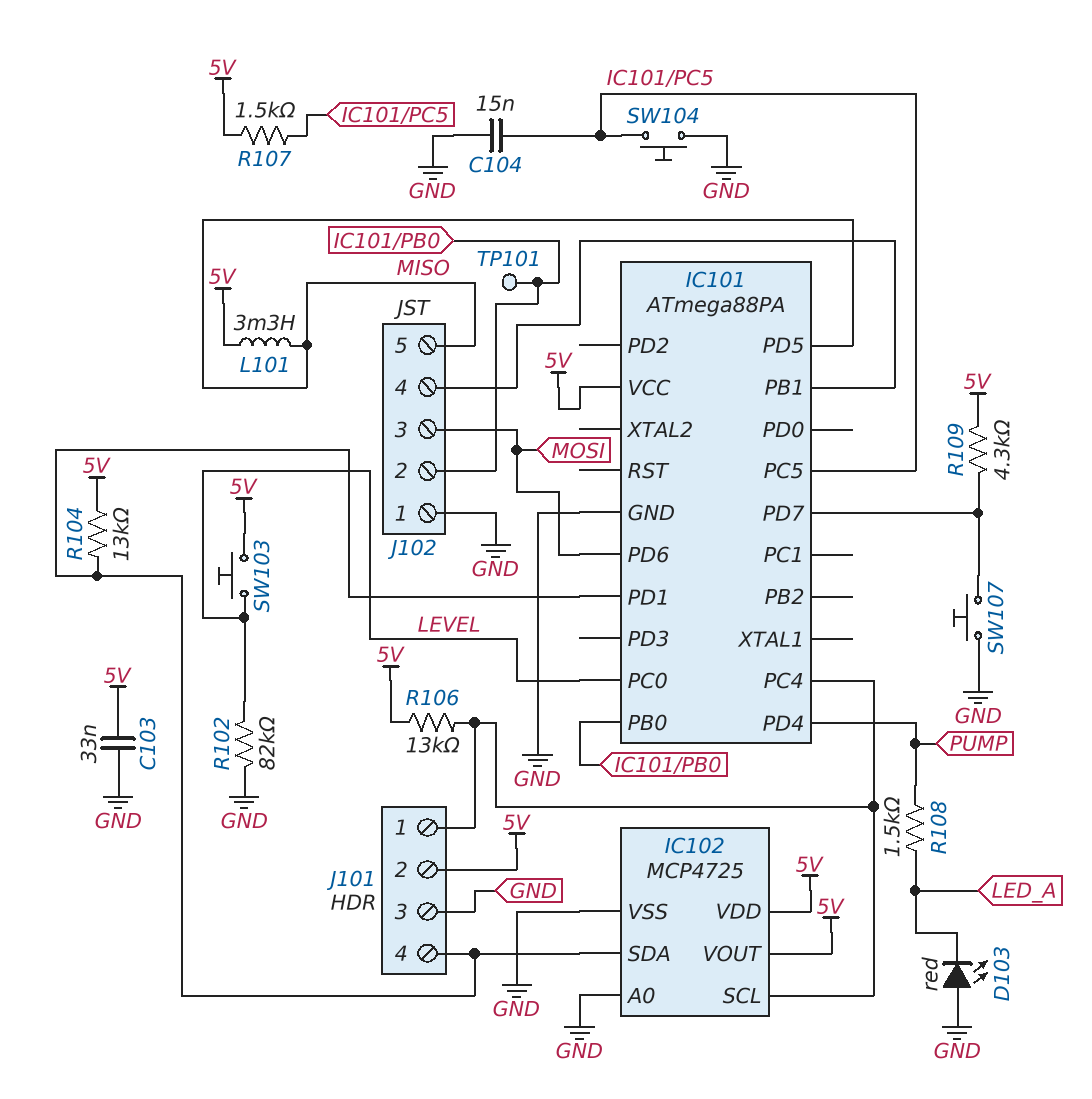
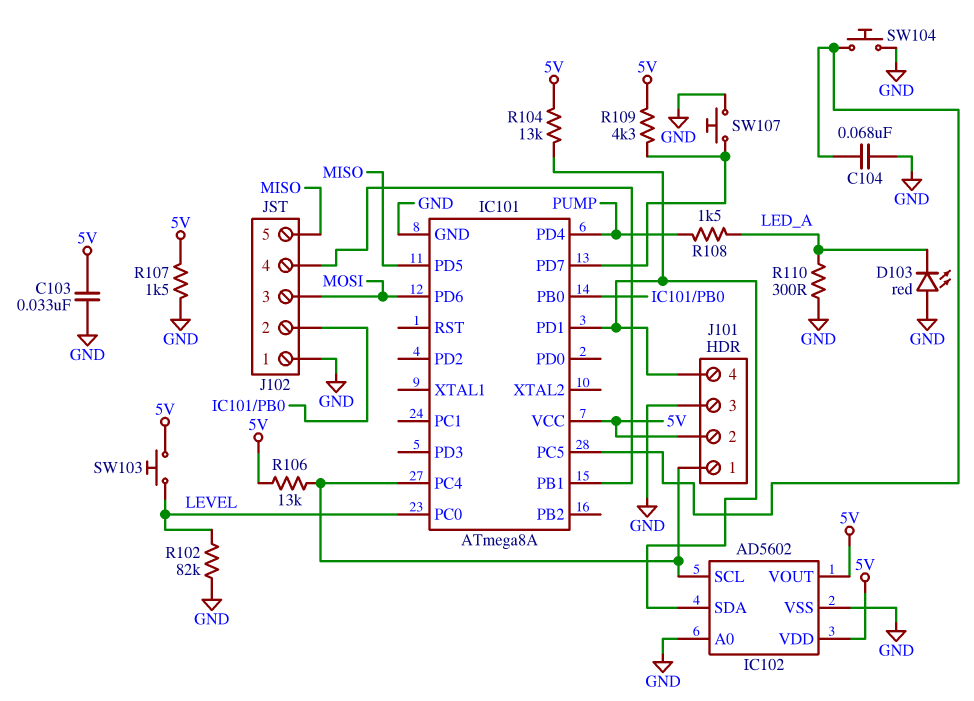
C104: 15nF (GND, IC101/PC5) -> 68nF (GND, IC101/PC5)
IC101: ATmega88PA -> ATmega8A
IC102: MCP4725 -> AD5602
L101: 3.3mH (5V, MISO) -> none
R107: 1.5k (5V, IC101/PC5) -> 1.5k (5V, GND)
R110: none -> 300 (GND, LED_A)
TP101: test point (IC101/PB0) -> none

